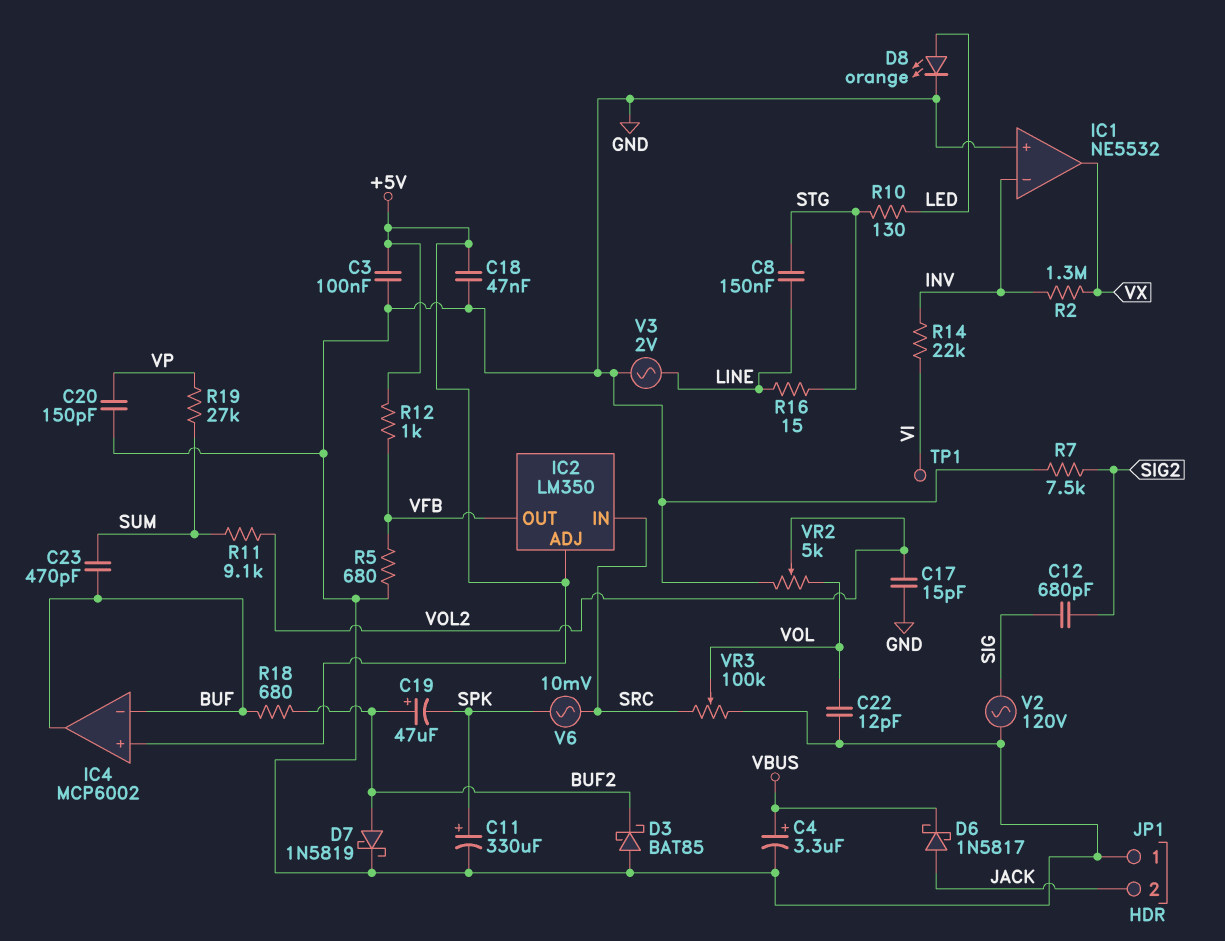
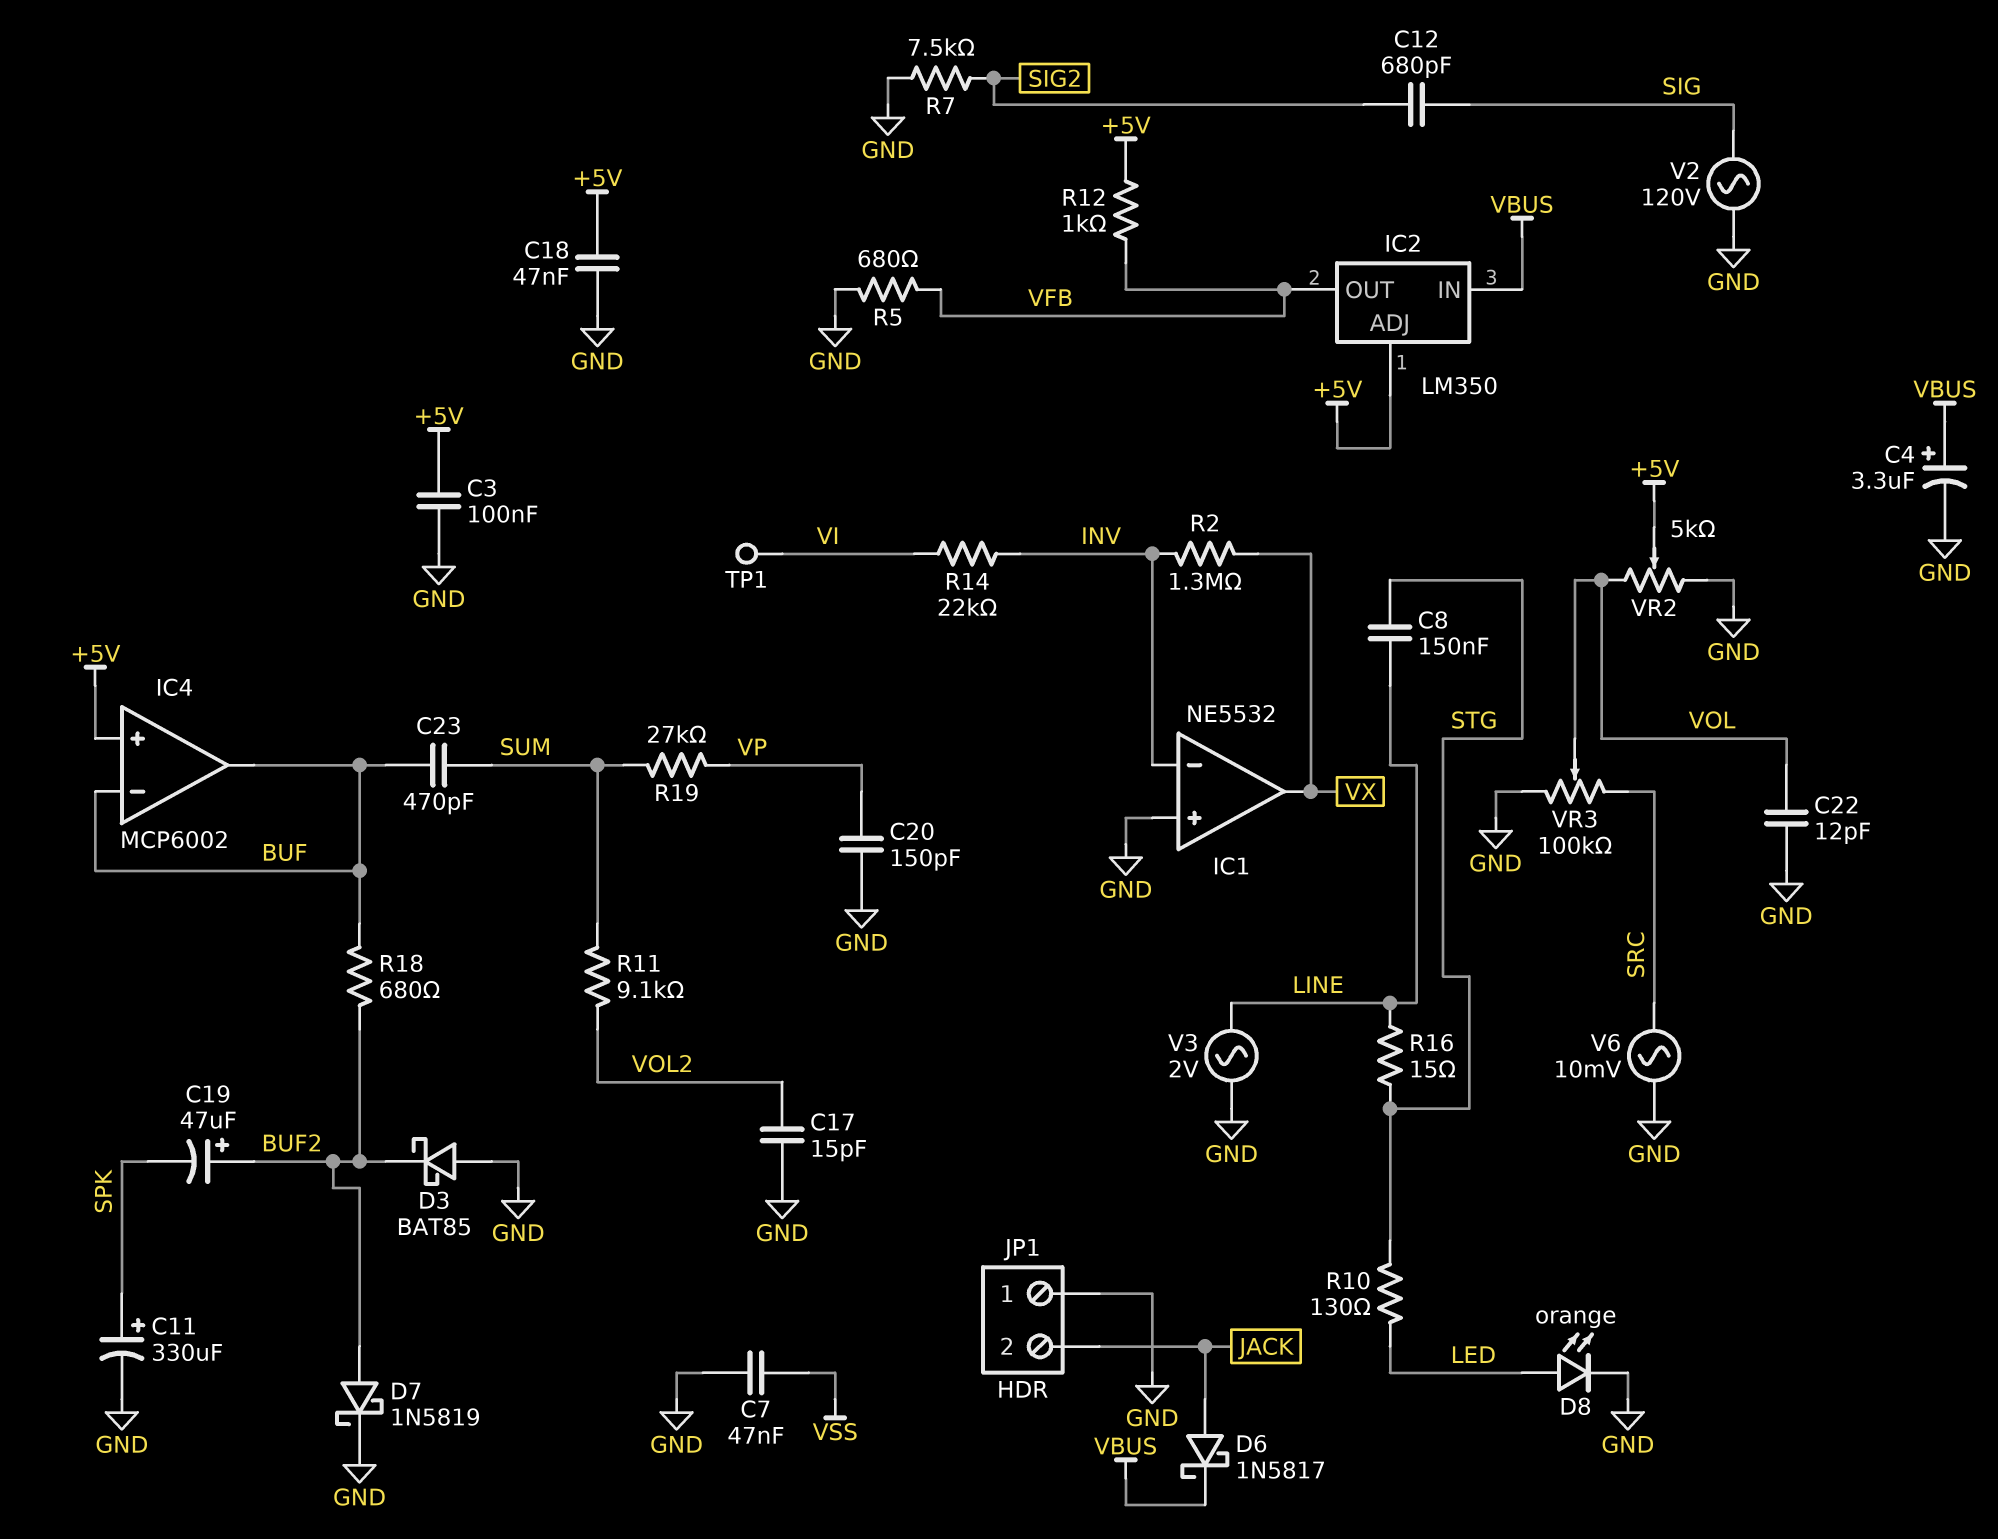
C7: none -> 47nF (GND, VSS)
IC2 pin IN: SRC -> VBUS
V6: AC 10mV (SPK, SRC) -> AC 10mV (GND, SRC)
VR2: 5k (GND, VOL, wiper VOL2) -> 5k (GND, VOL, wiper +5V)

